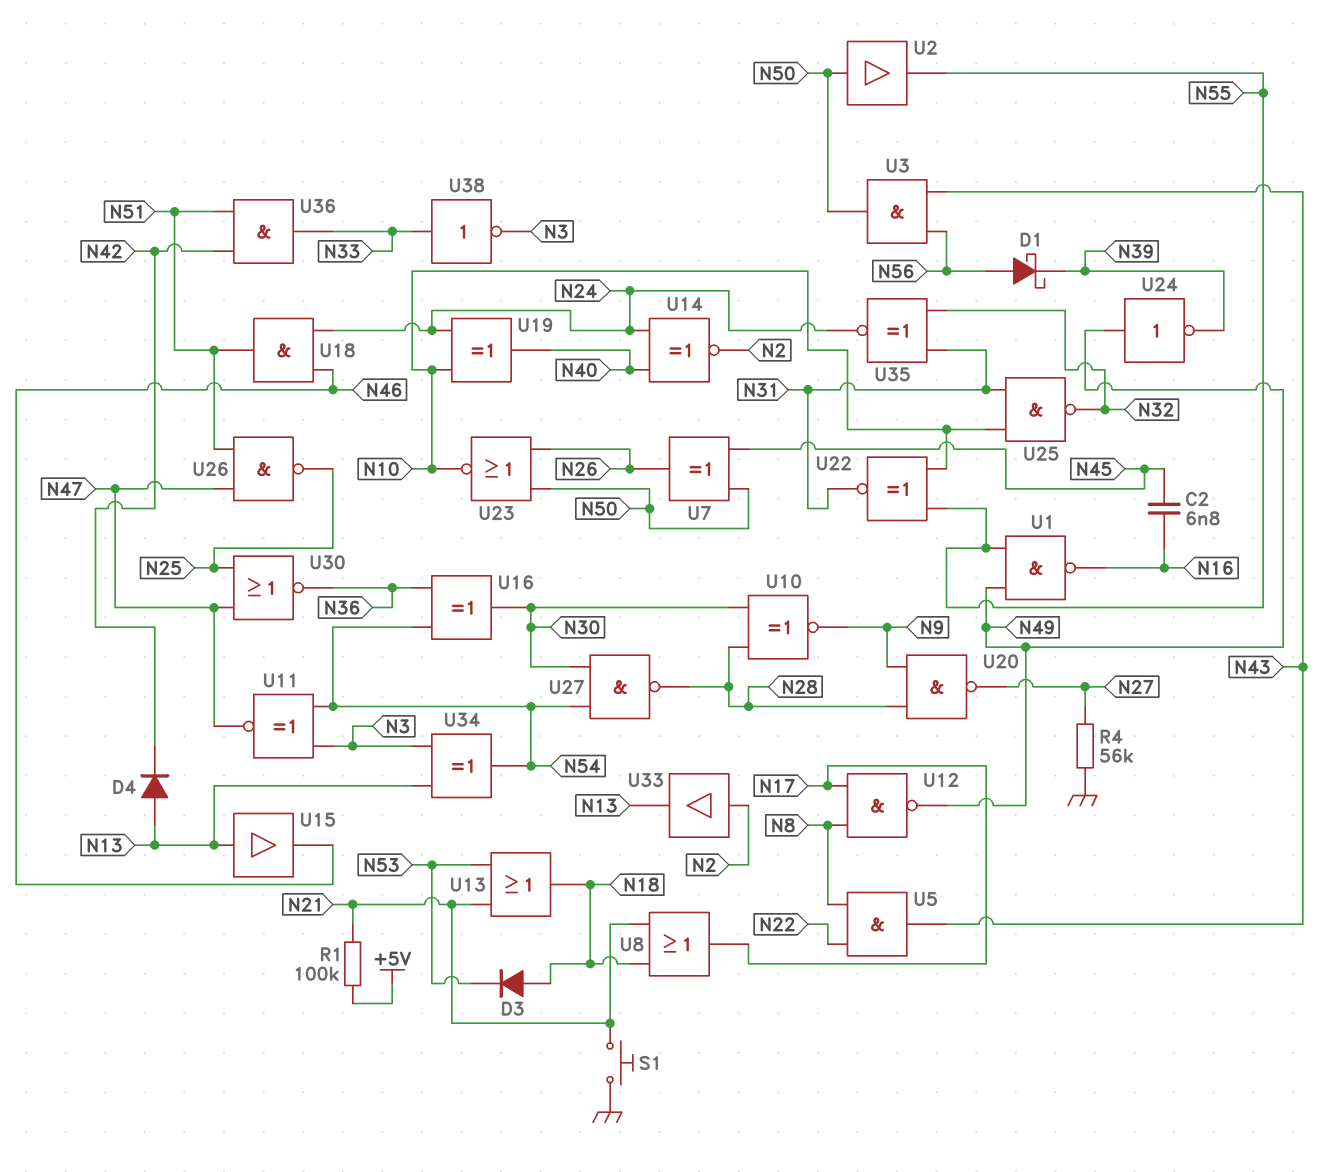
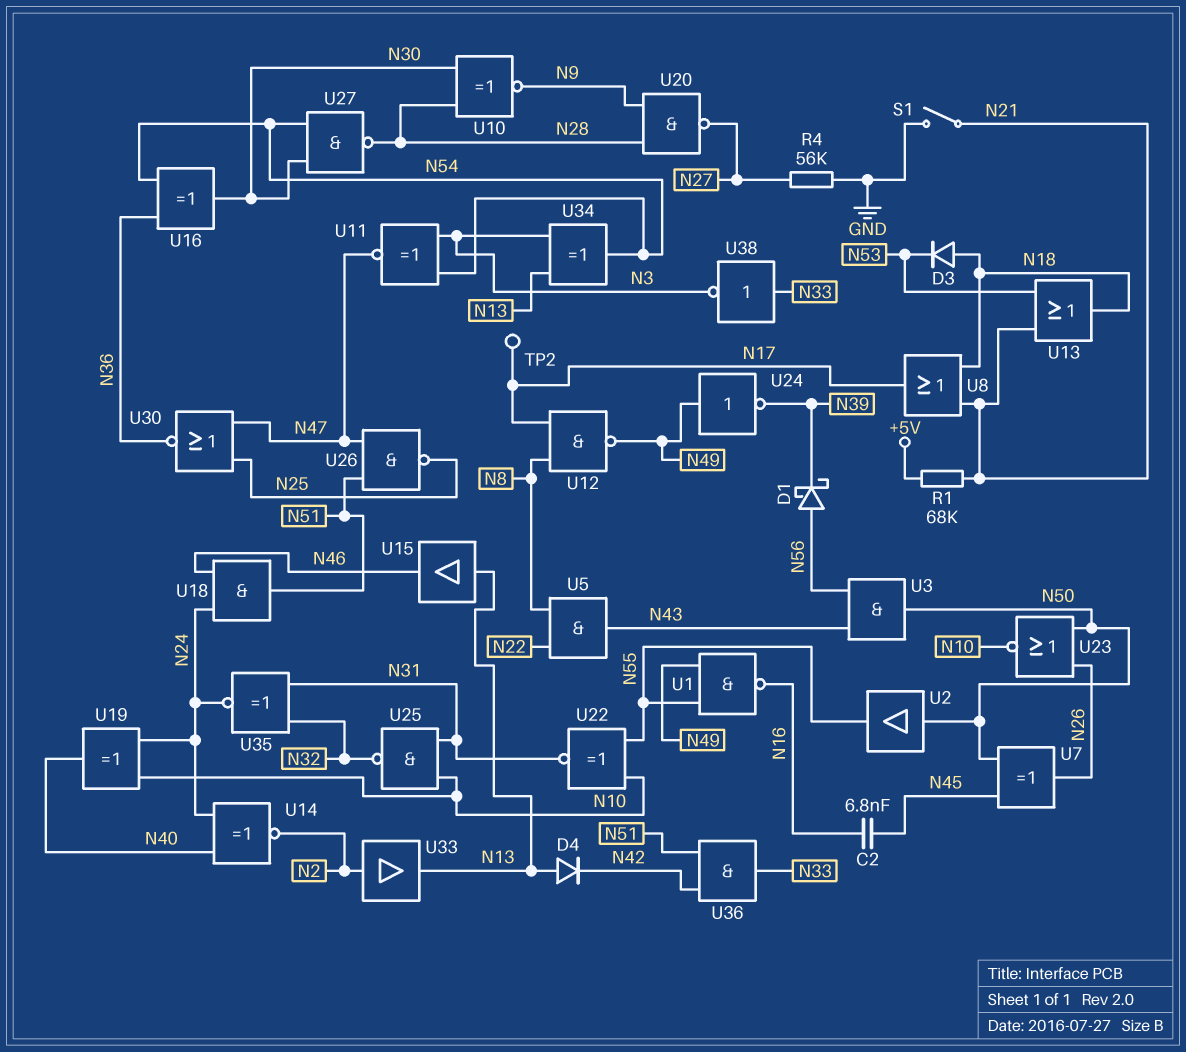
R1: 100k (+5V, N21) -> 68k (+5V, N21)
S1: button (GND, N21) -> switch (GND, N21)
TP2: none -> test point (N17)

